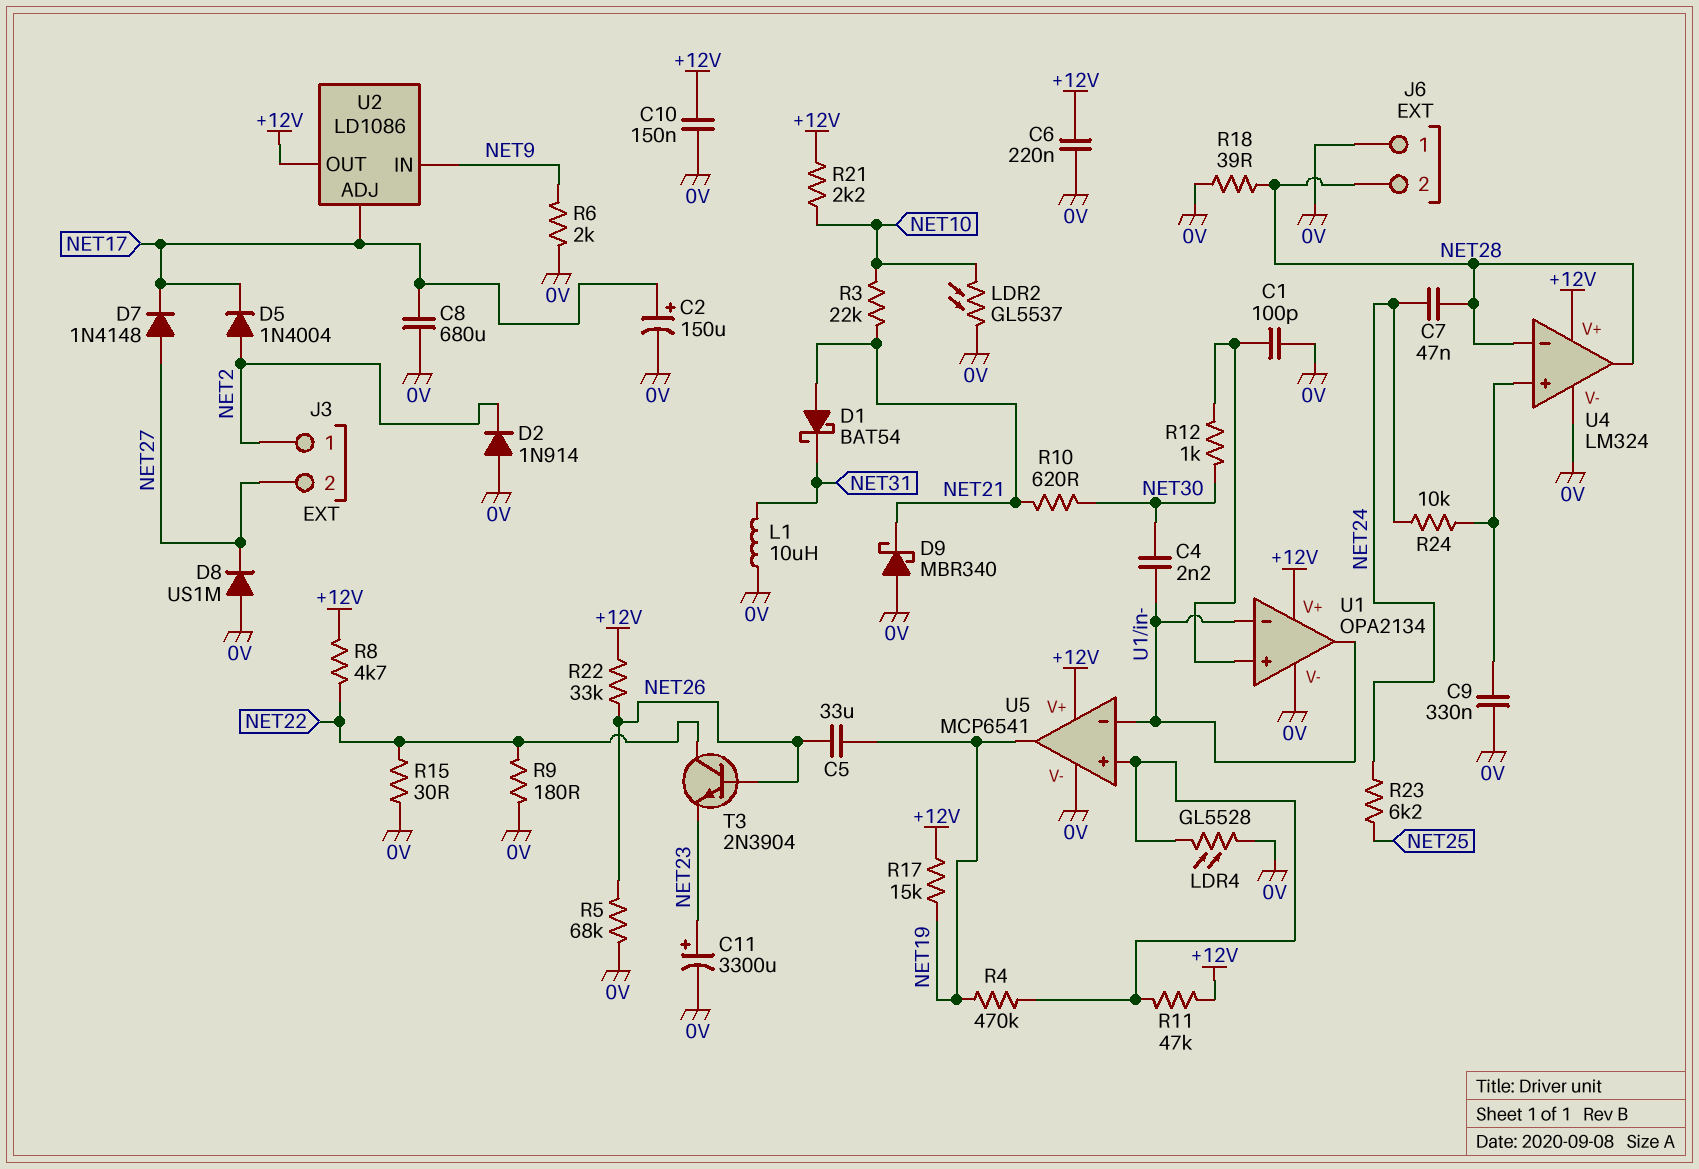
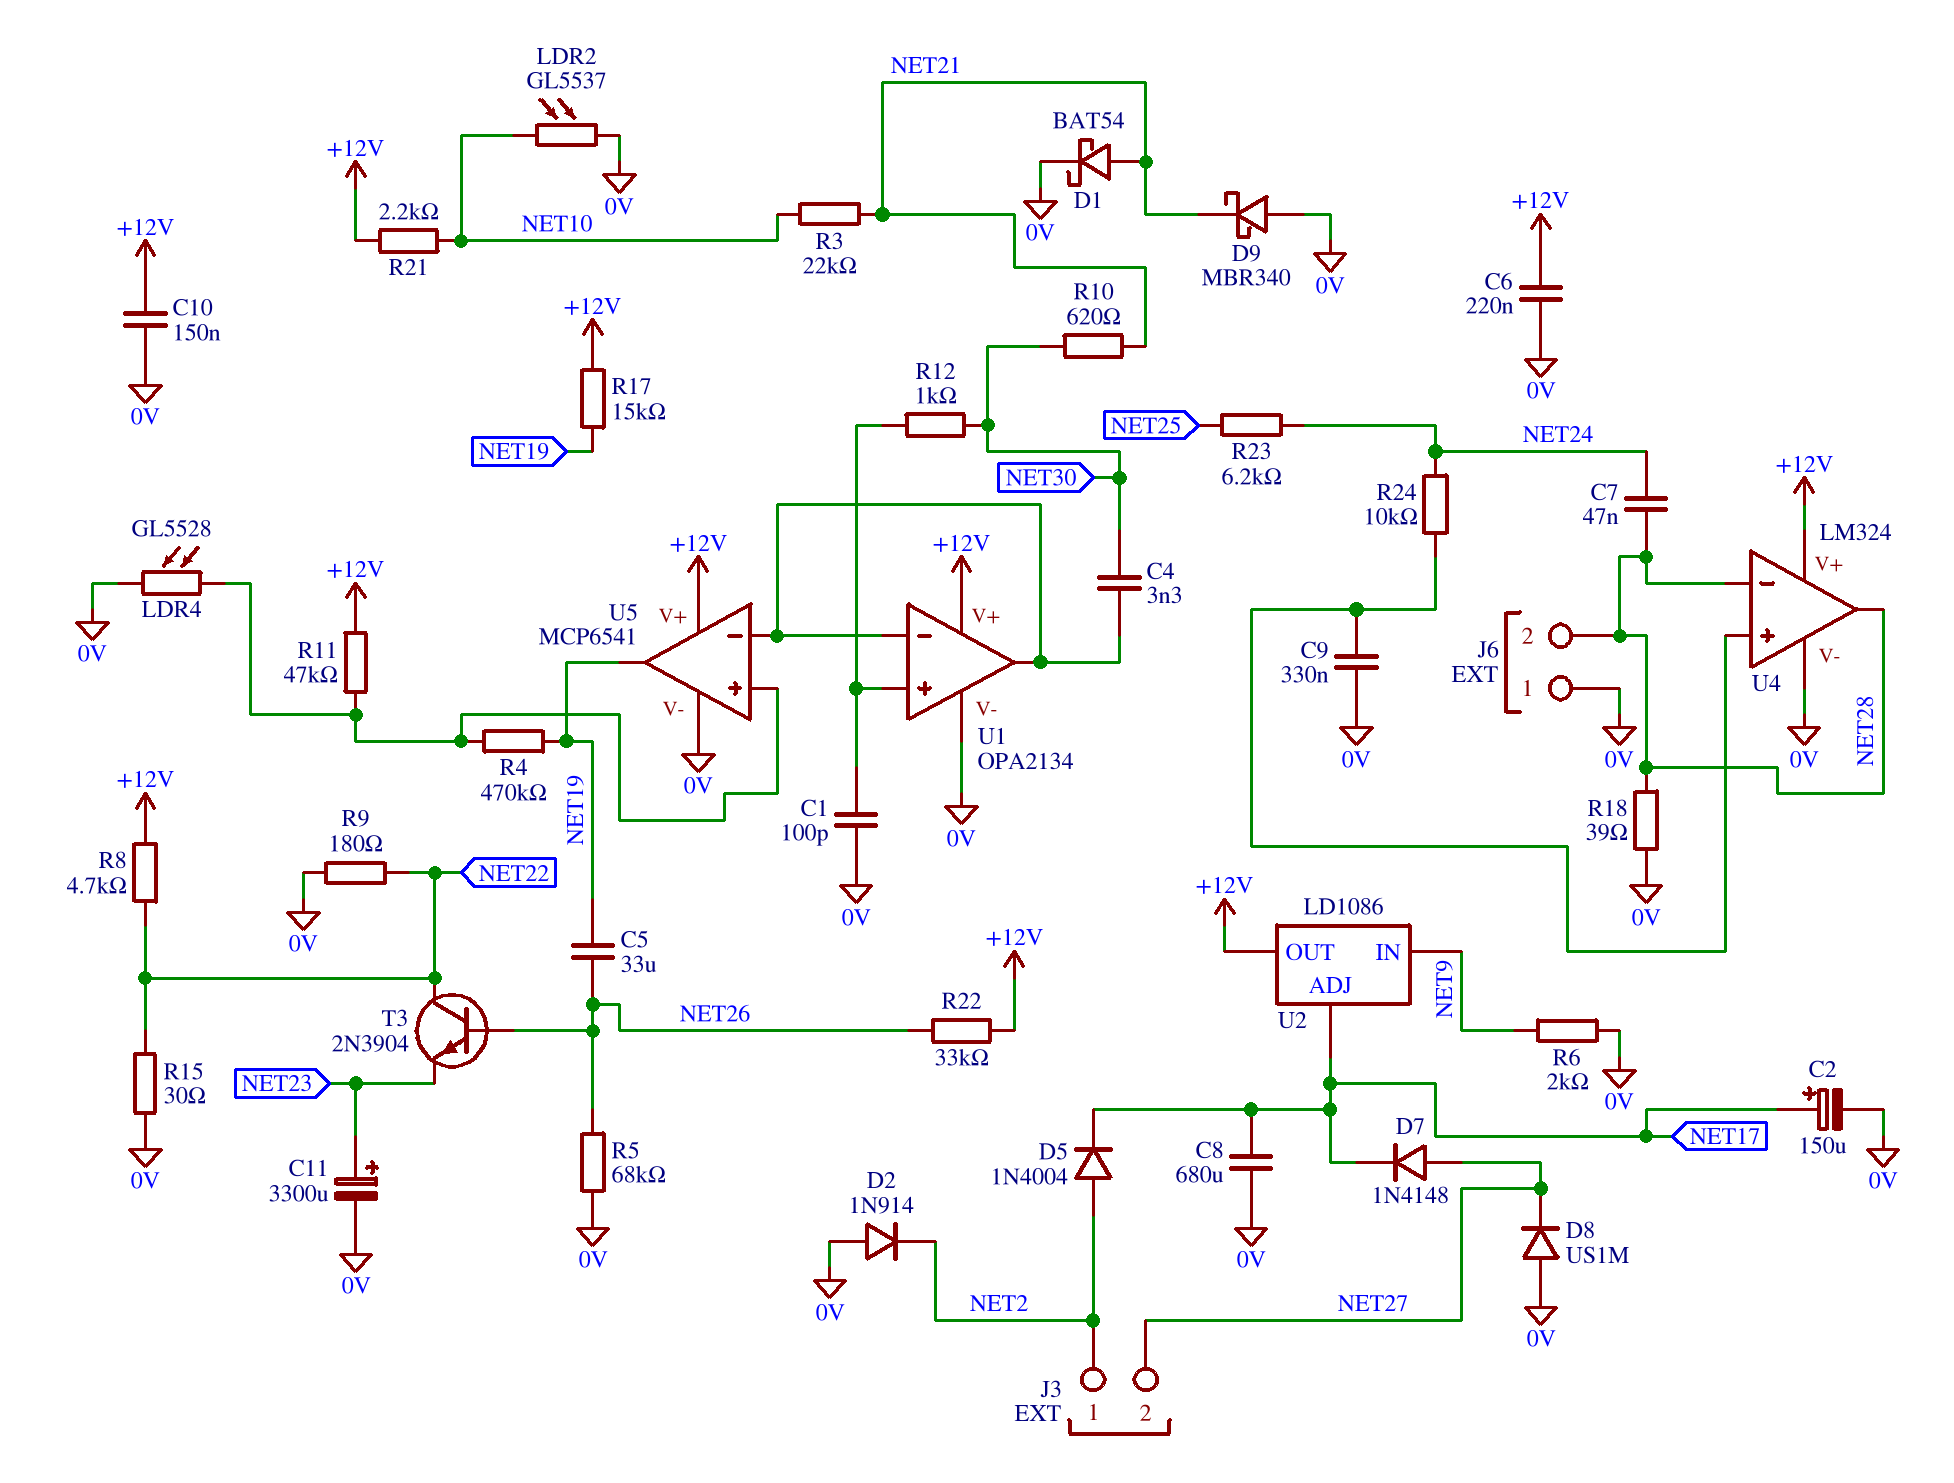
C4: 2.2nF (NET30, U1/in-) -> 3.3nF (NET30, U1/in-)
D1: schottky BAT54 (A NET21, K NET31) -> schottky BAT54 (A NET21, K 0V)
L1: 10uH (0V, NET31) -> none

